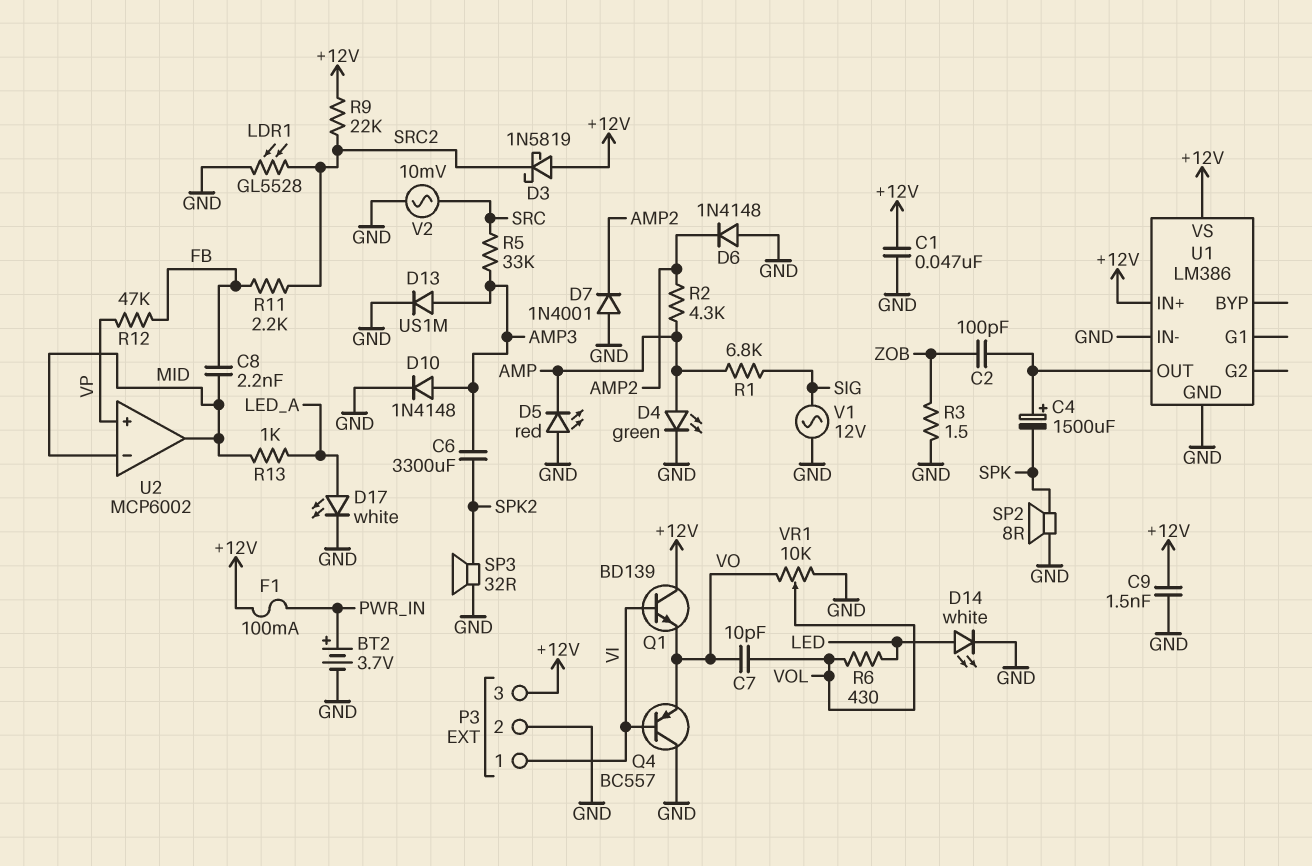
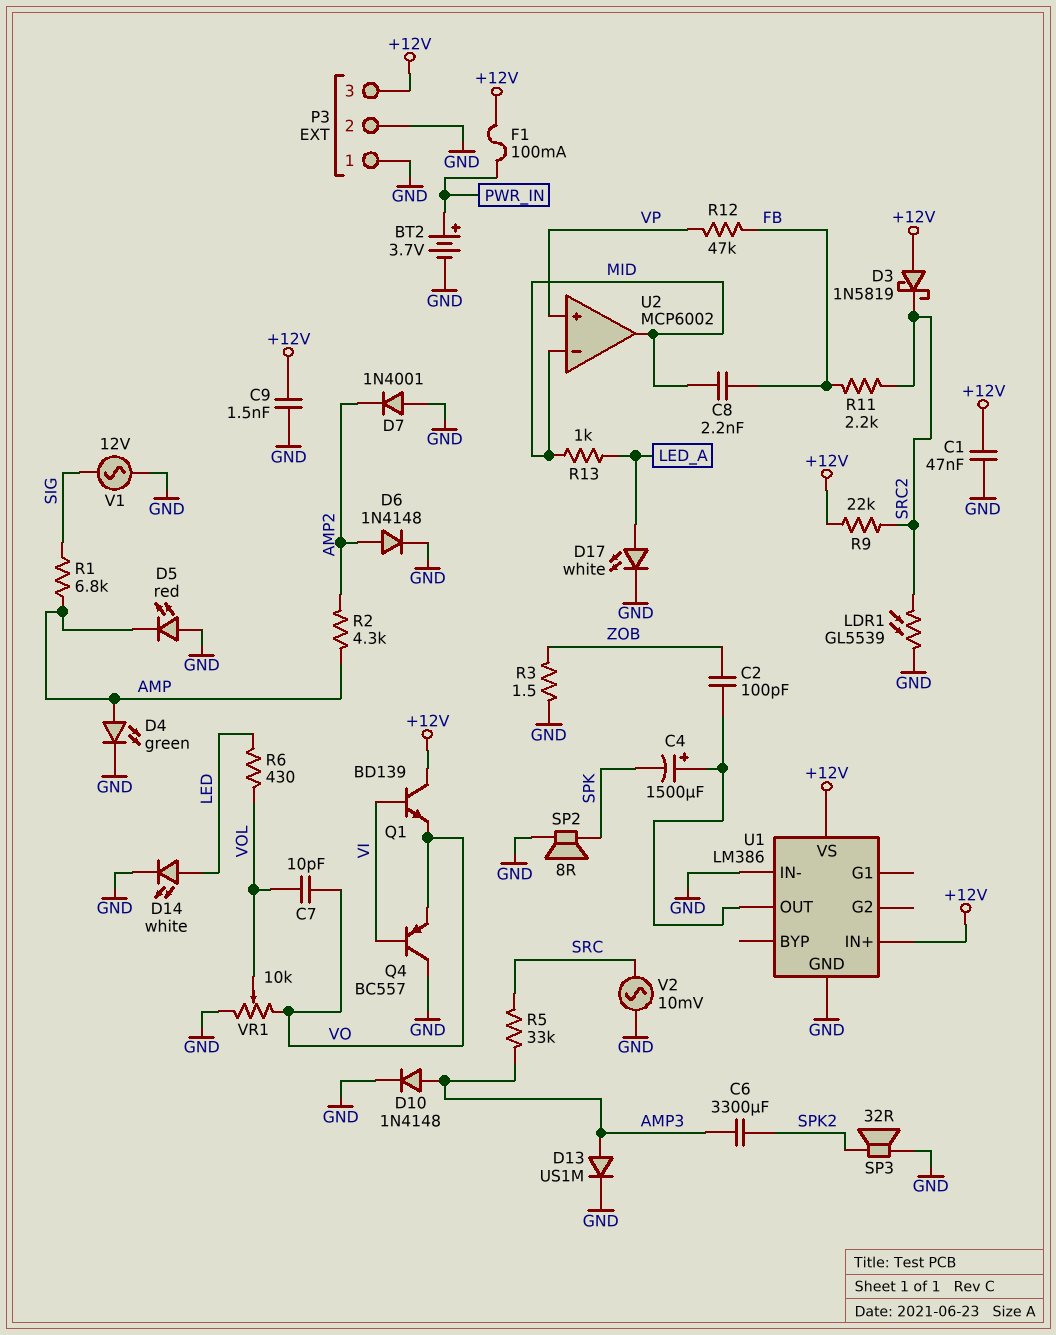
D6: diode 1N4148 (A GND, K AMP2) -> diode 1N4148 (A AMP2, K GND)
LDR1: GL5528 (GND, SRC2) -> GL5539 (GND, SRC2)
P3 pin 1: VI -> GND

